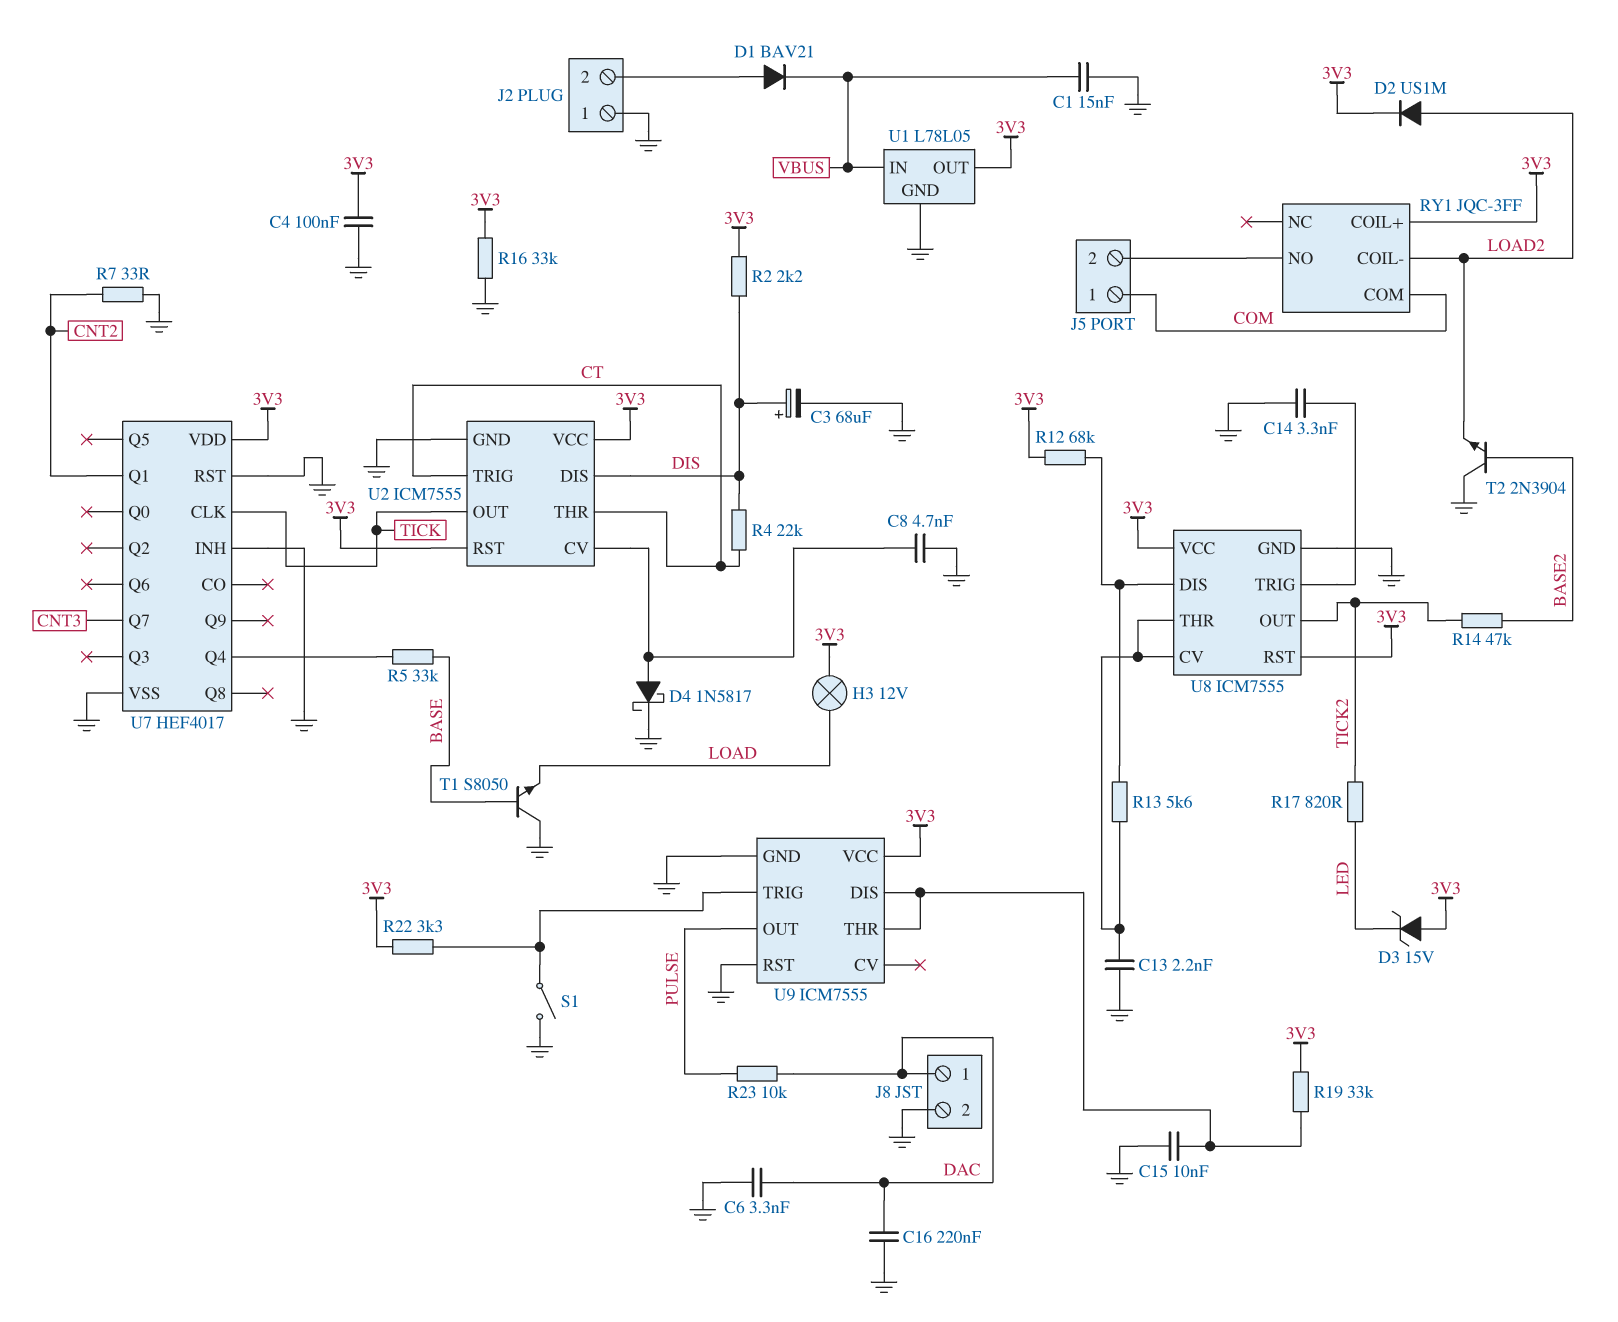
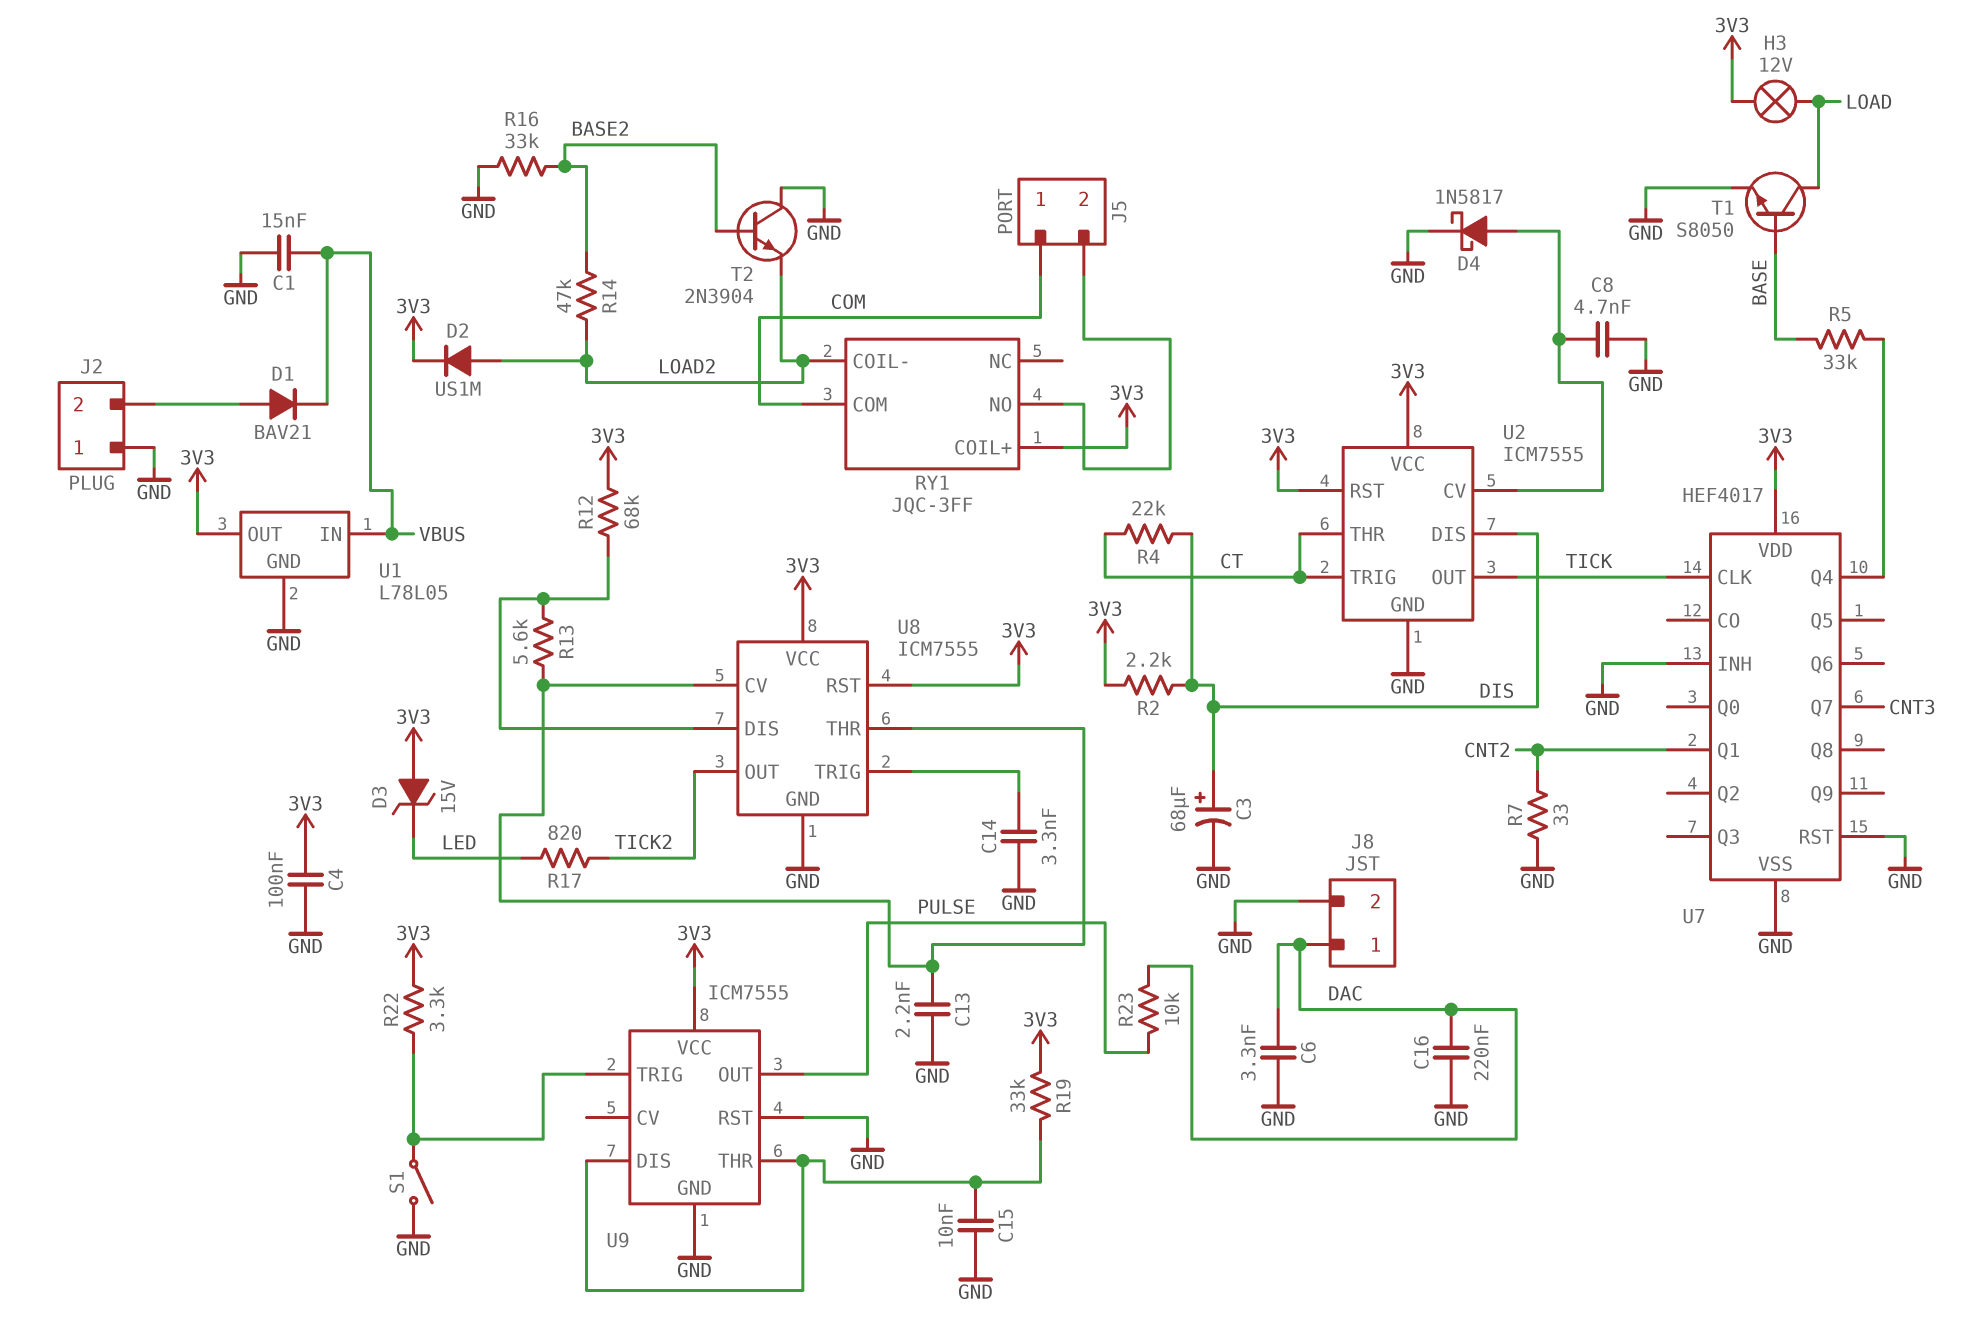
R14: 47k (BASE2, TICK2) -> 47k (BASE2, LOAD2)
R16: 33k (3V3, GND) -> 33k (BASE2, GND)
T1: NPN S8050 (B BASE, C GND, E LOAD) -> NPN S8050 (B BASE, C LOAD, E GND)

